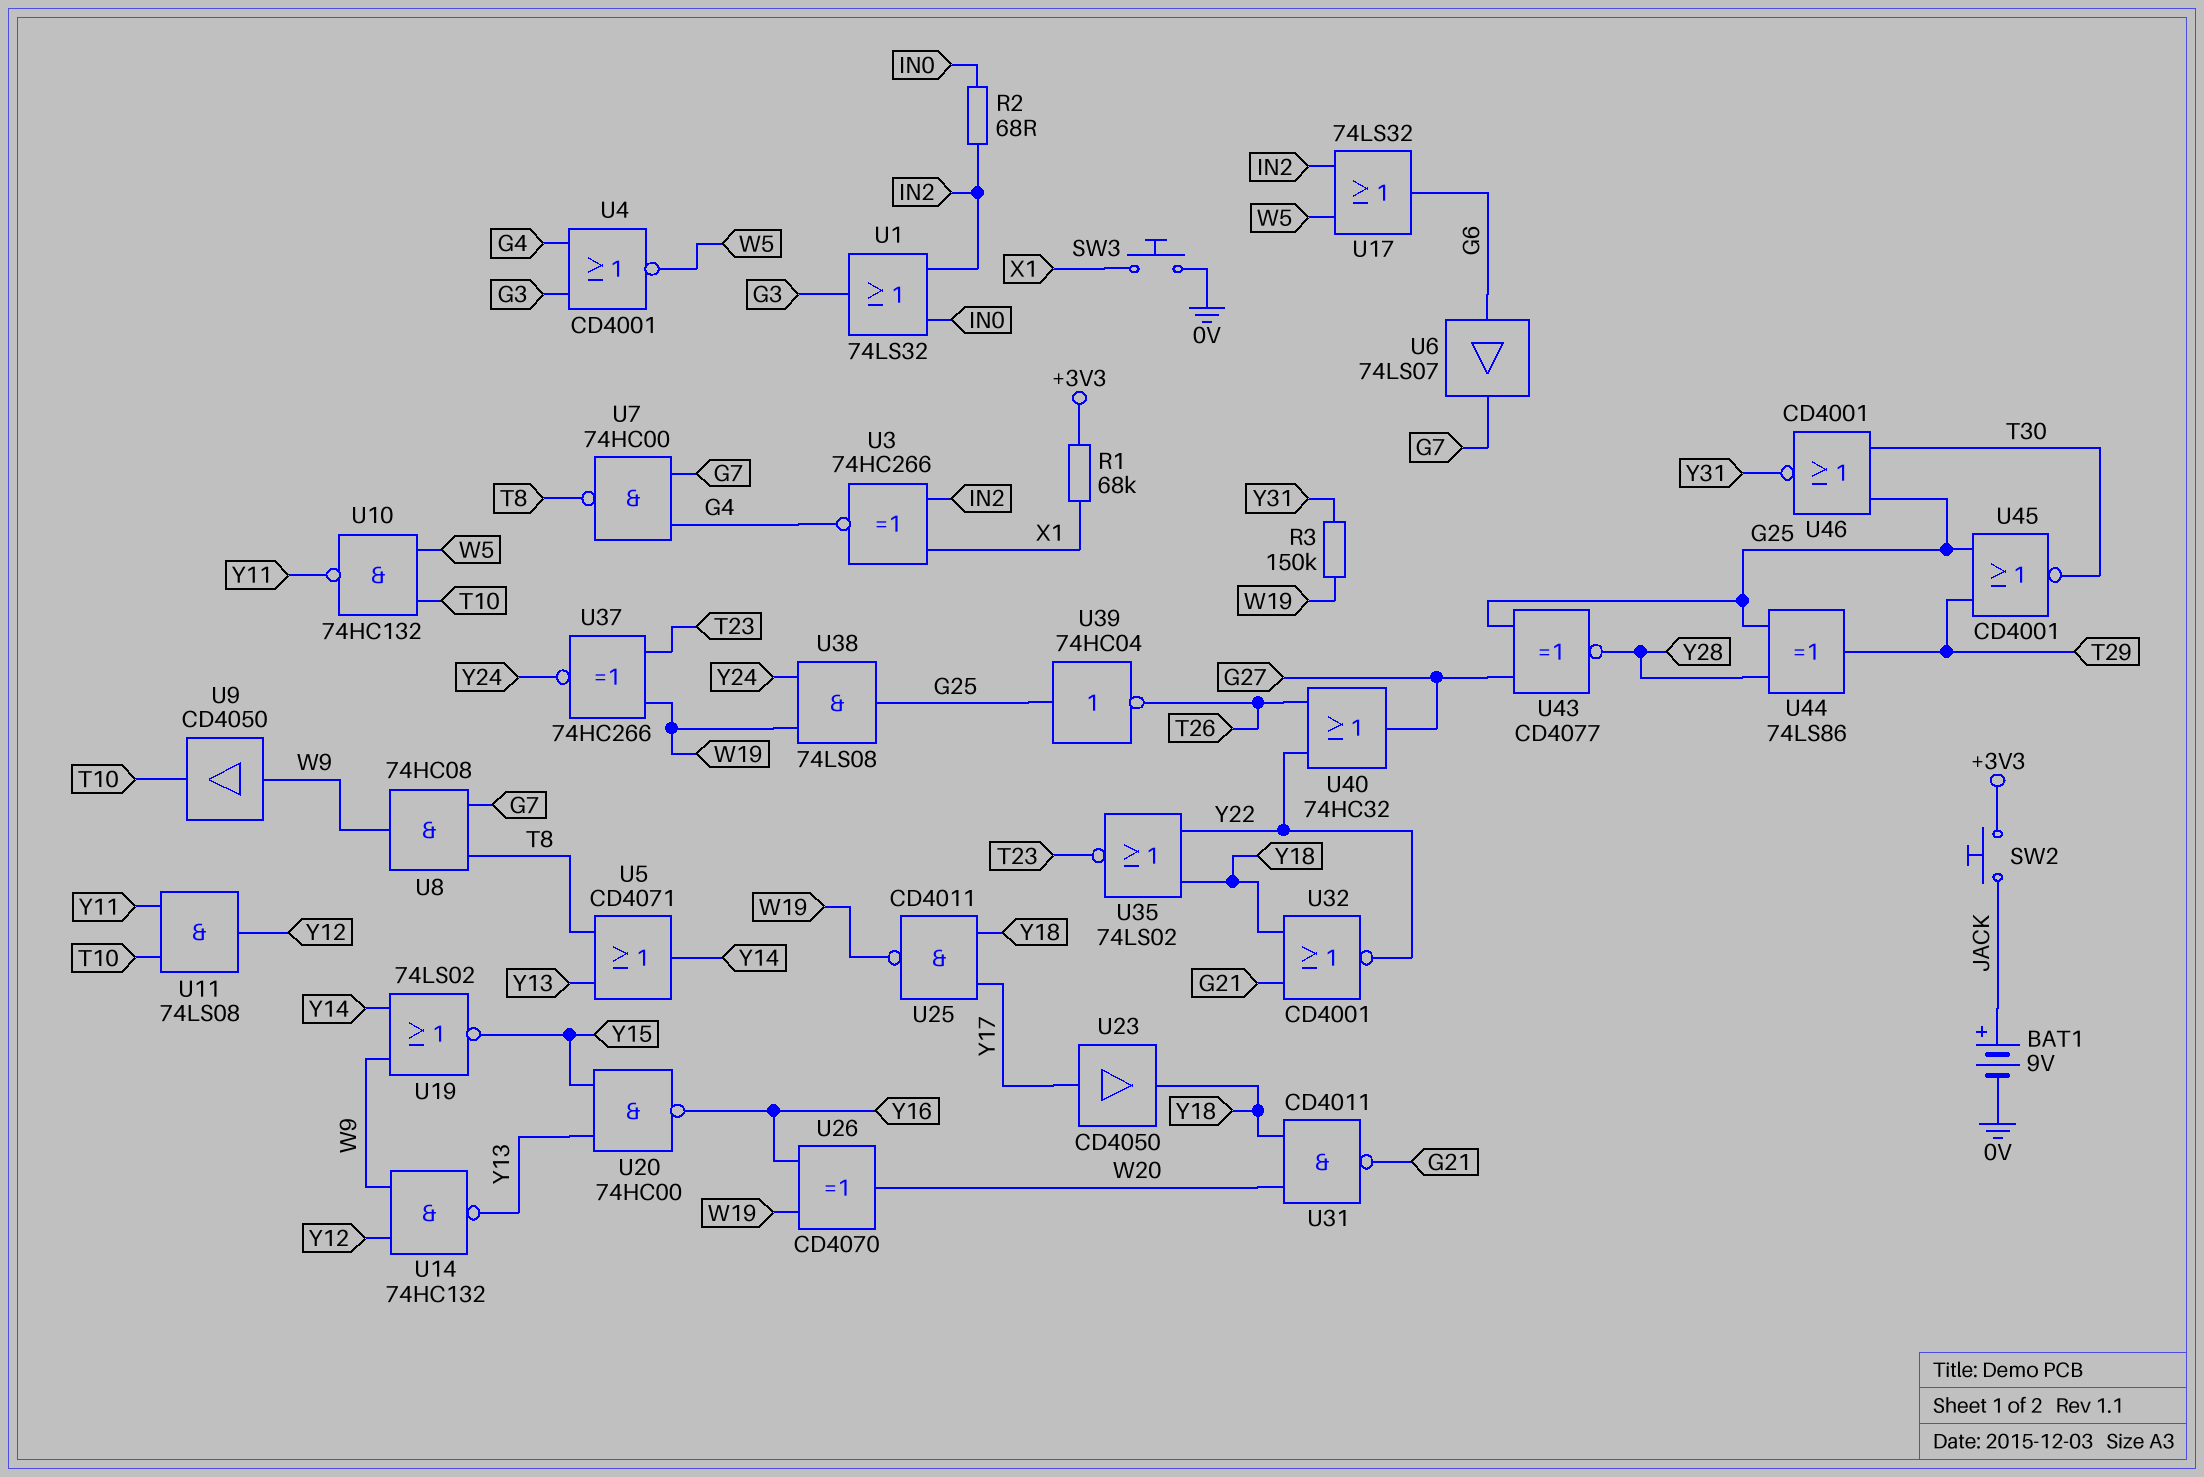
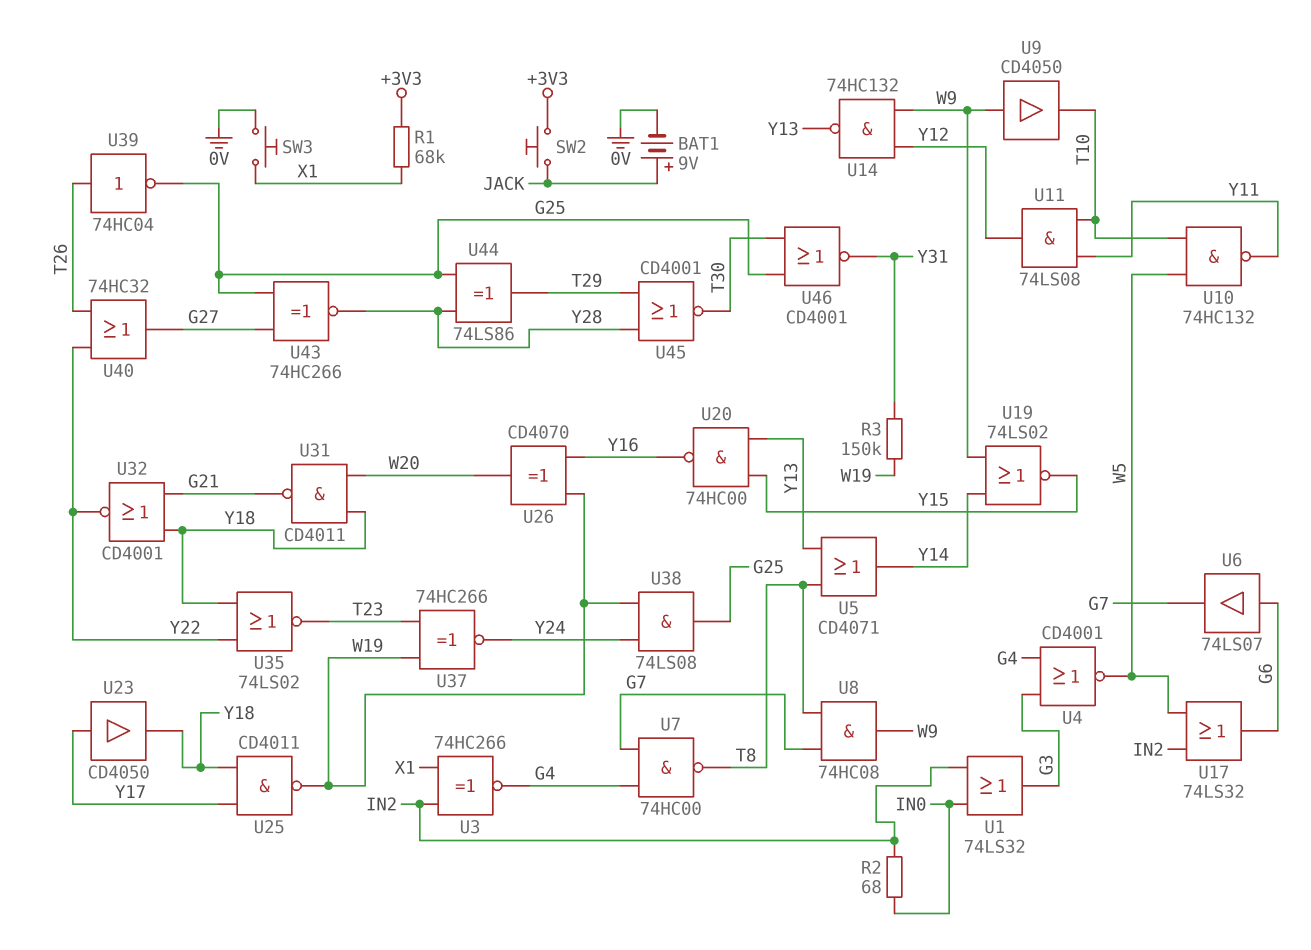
U39: NOT 74HC04 (in G25, out T26) -> NOT 74HC04 (in T26, out G25)
U43: XNOR CD4077 (in G25, in G27, out Y28) -> XNOR 74HC266 (in G25, in G27, out Y28)
U45: NOR CD4001 (in G25, in T29, out T30) -> NOR CD4001 (in T29, in Y28, out T30)

